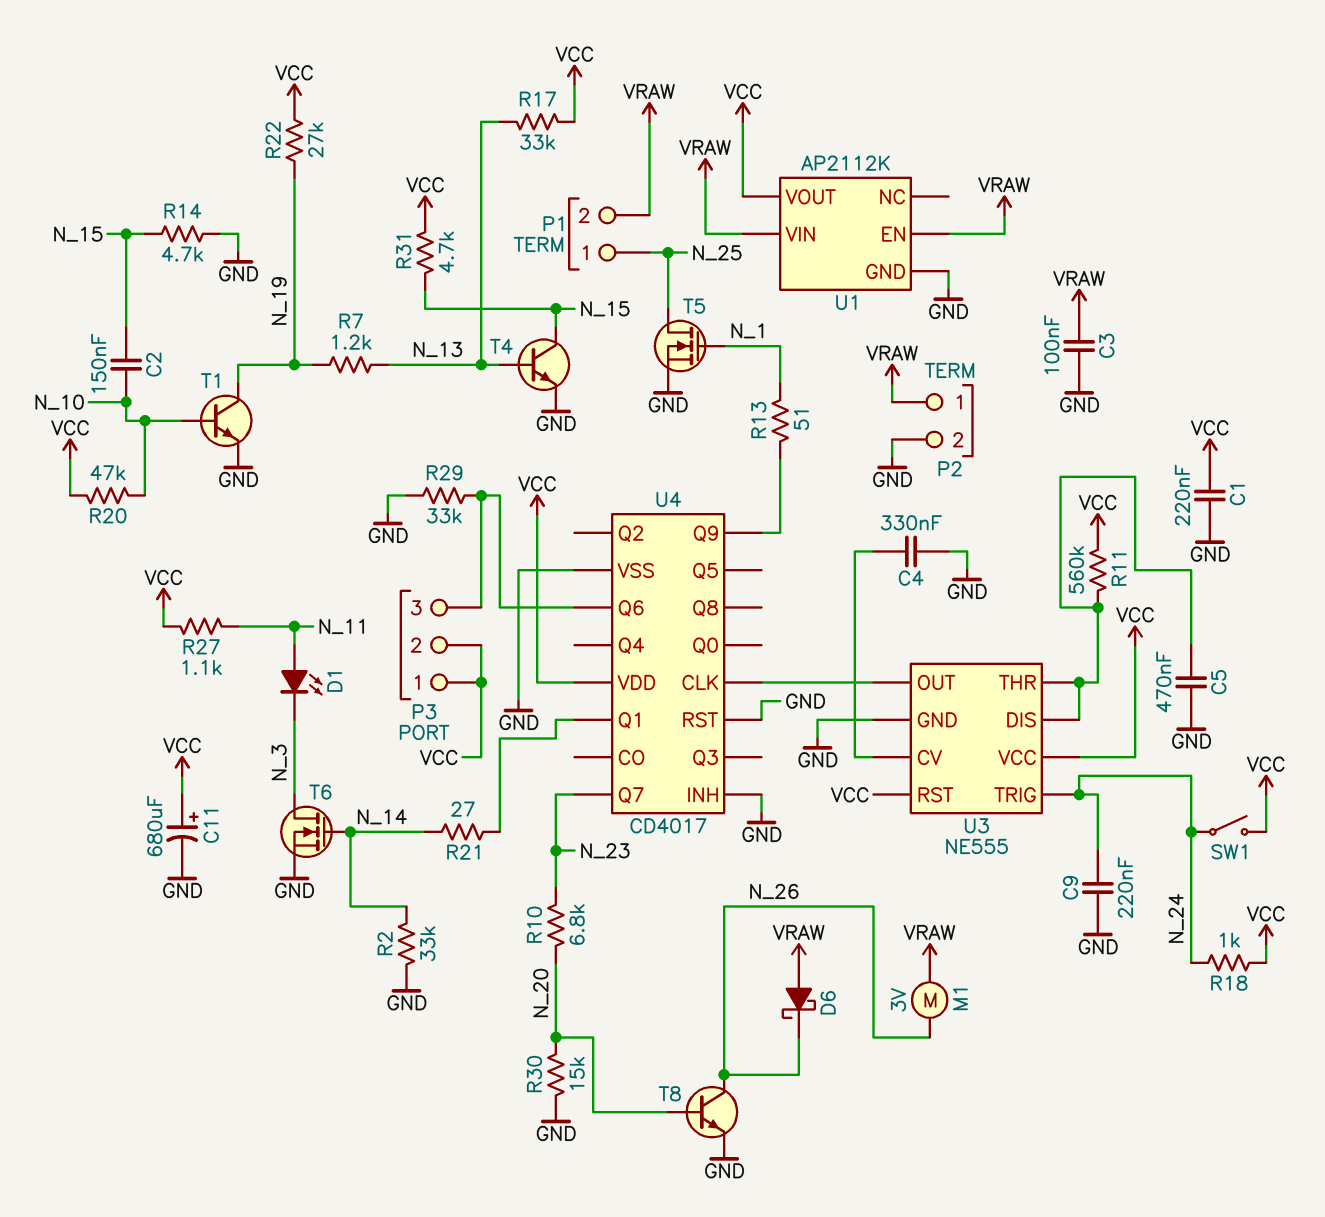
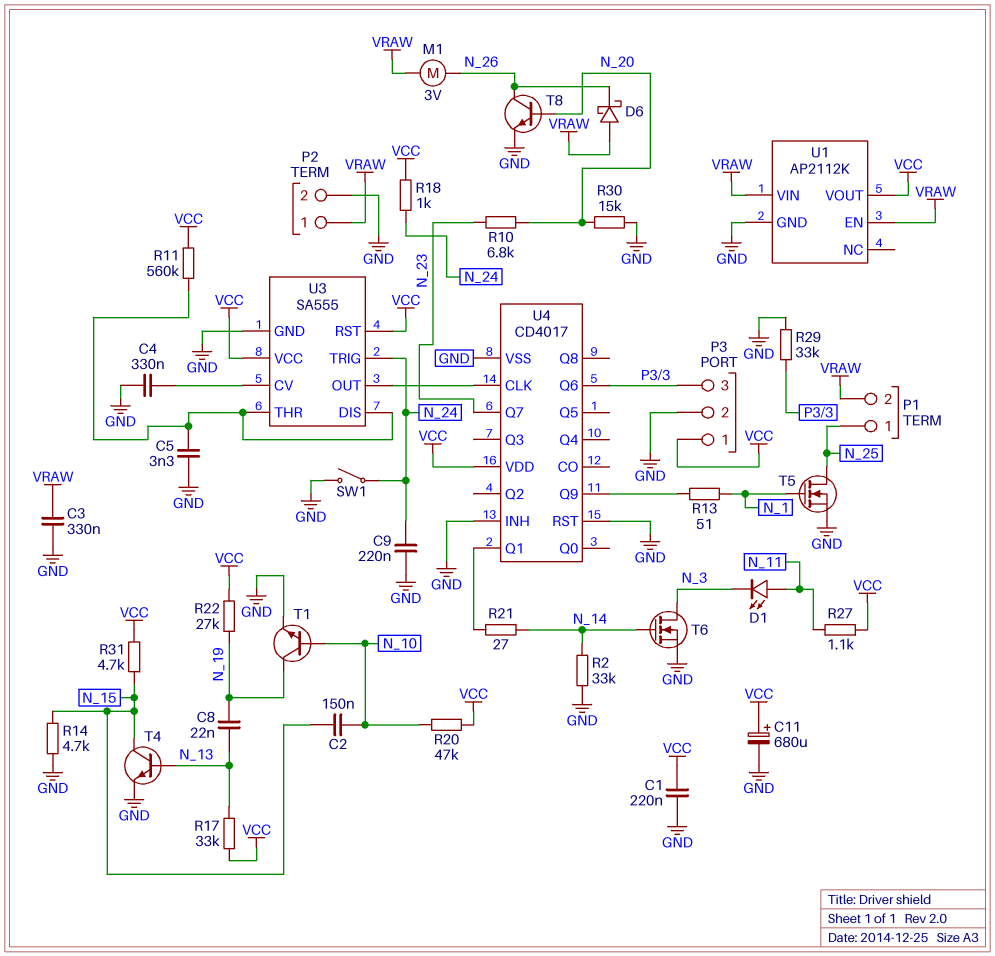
C3: 100nF (GND, VRAW) -> 330nF (GND, VRAW)
C5: 470nF (GND, U3/DIS) -> 3.3nF (GND, U3/DIS)
C8: none -> 22nF (N_13, N_19)
P3 pin 2: VCC -> GND
R7: 1.2k (N_13, N_19) -> none
SW1: switch (N_24, VCC) -> switch (GND, N_24)
U3: NE555 -> SA555

